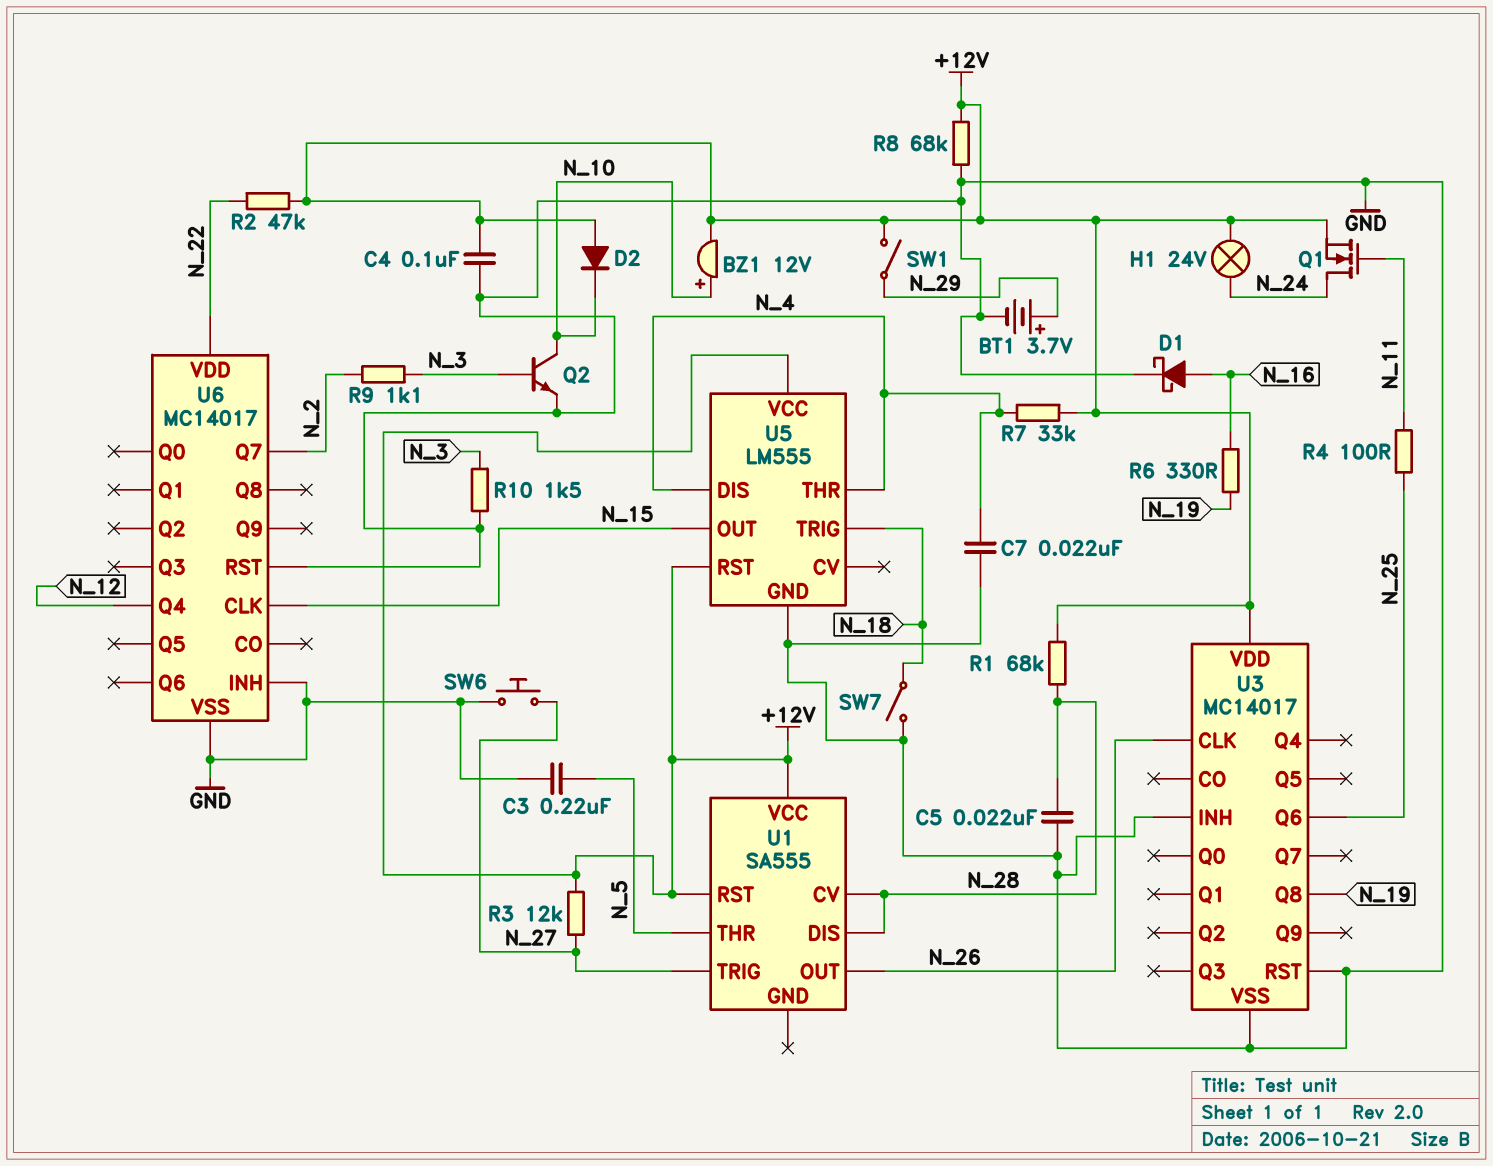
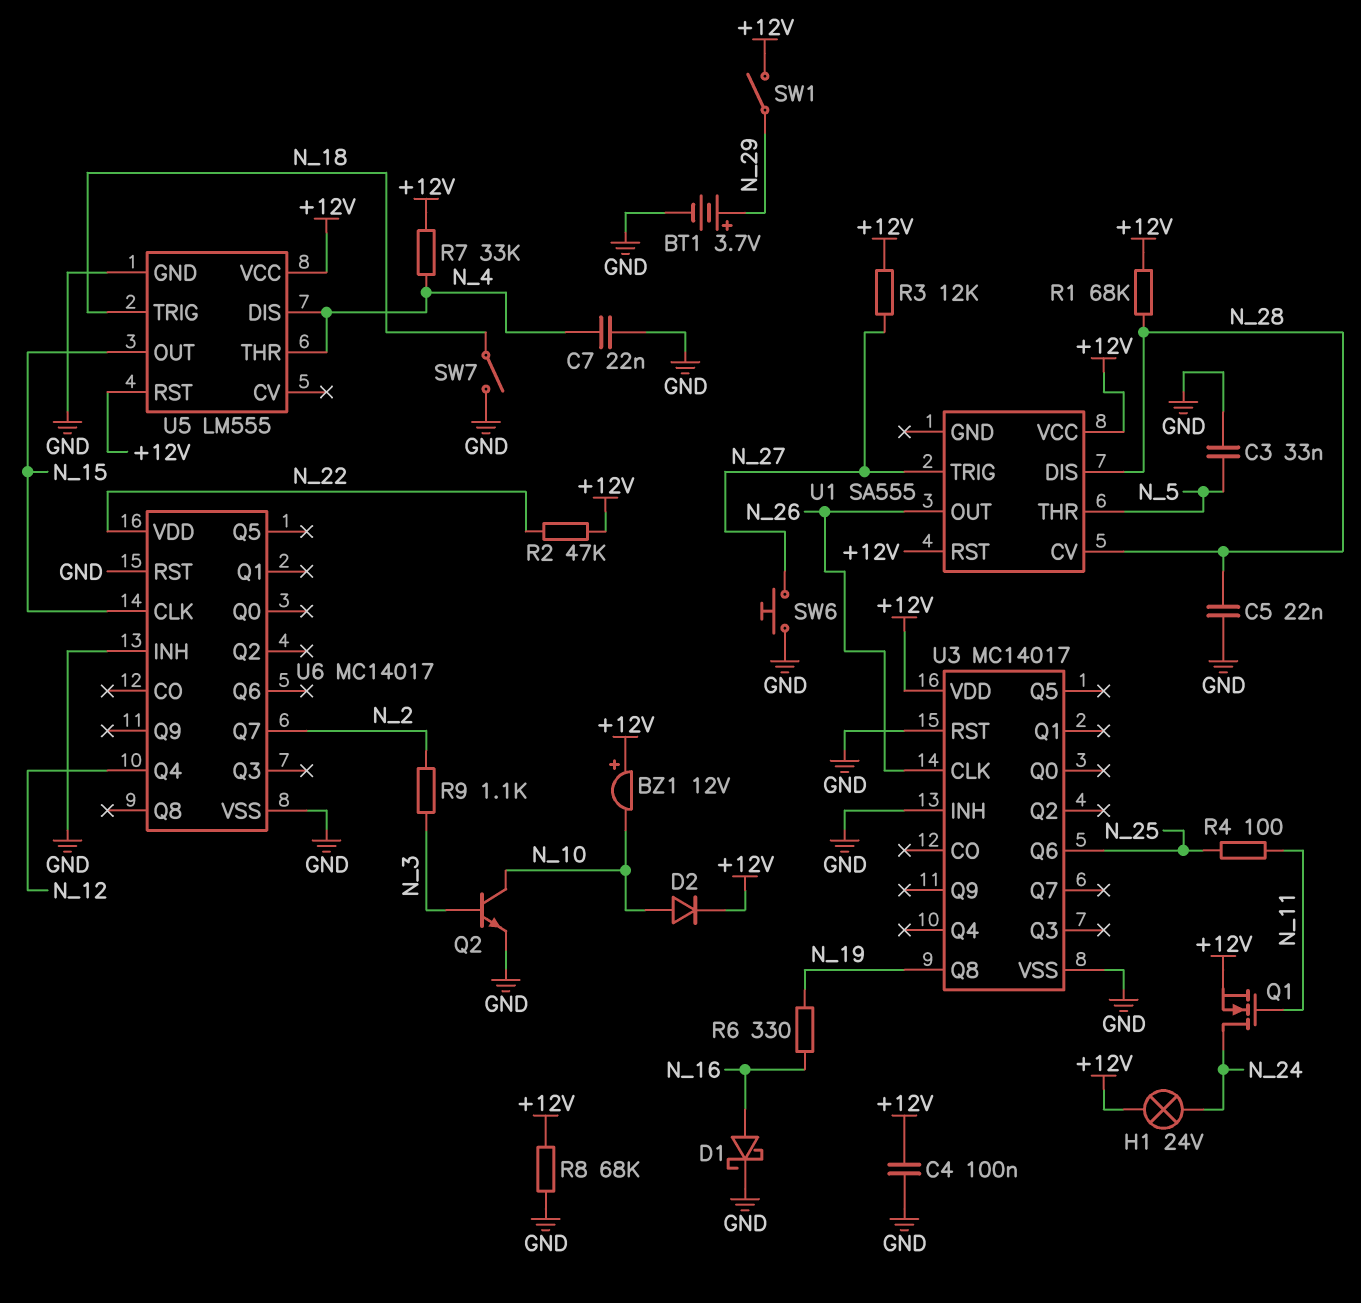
BZ1: buzzer 12V (plus N_10, minus +12V) -> buzzer 12V (plus +12V, minus N_10)
C3: 220nF (GND, N_5) -> 33nF (GND, N_5)
D2: diode (A +12V, K N_10) -> diode (A N_10, K +12V)
R10: 1.5k (GND, N_3) -> none

